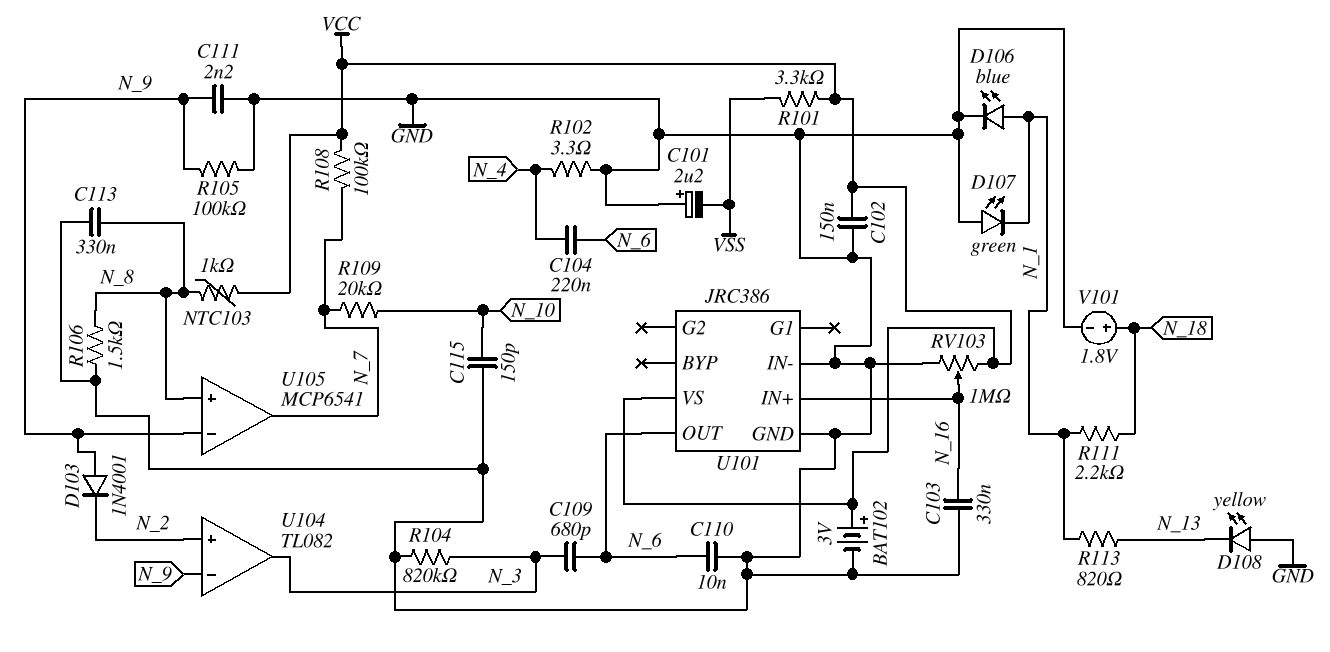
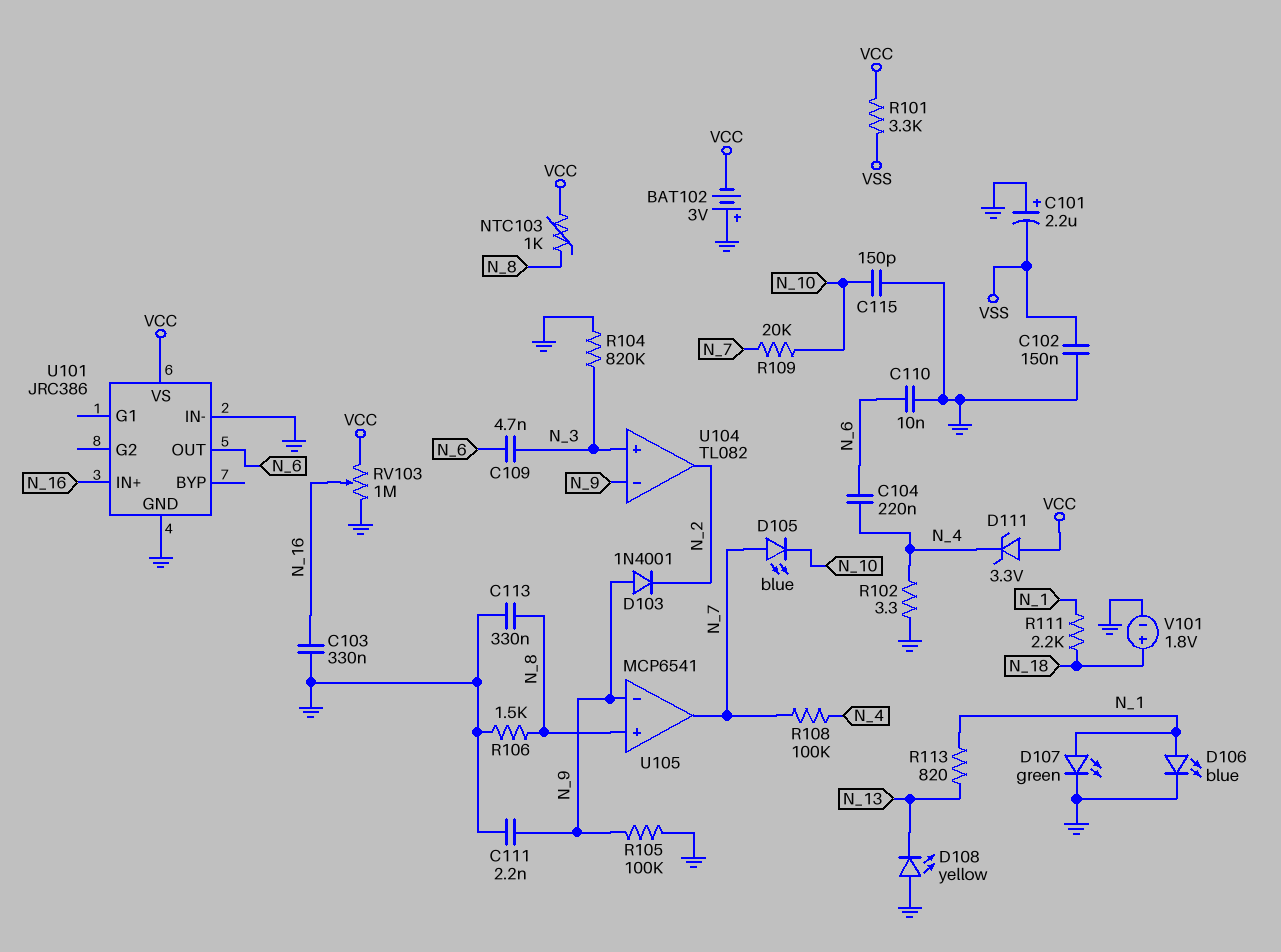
BAT102: 3V (plus VCC, minus GND) -> 3V (plus GND, minus VCC)
C102: 150nF (GND, VCC) -> 150nF (GND, VSS)
C109: 680pF (N_3, N_6) -> 4.7nF (N_3, N_6)
D105: none -> LED blue (A N_7, K N_10)
D107: LED green (A GND, K N_1) -> LED green (A N_1, K GND)
D111: none -> zener 3.3V (A VCC, K N_4)
R108: 100k (N_7, VCC) -> 100k (N_4, N_7)
U104 pin in+: N_2 -> N_3
U104 pin out: N_3 -> N_2

